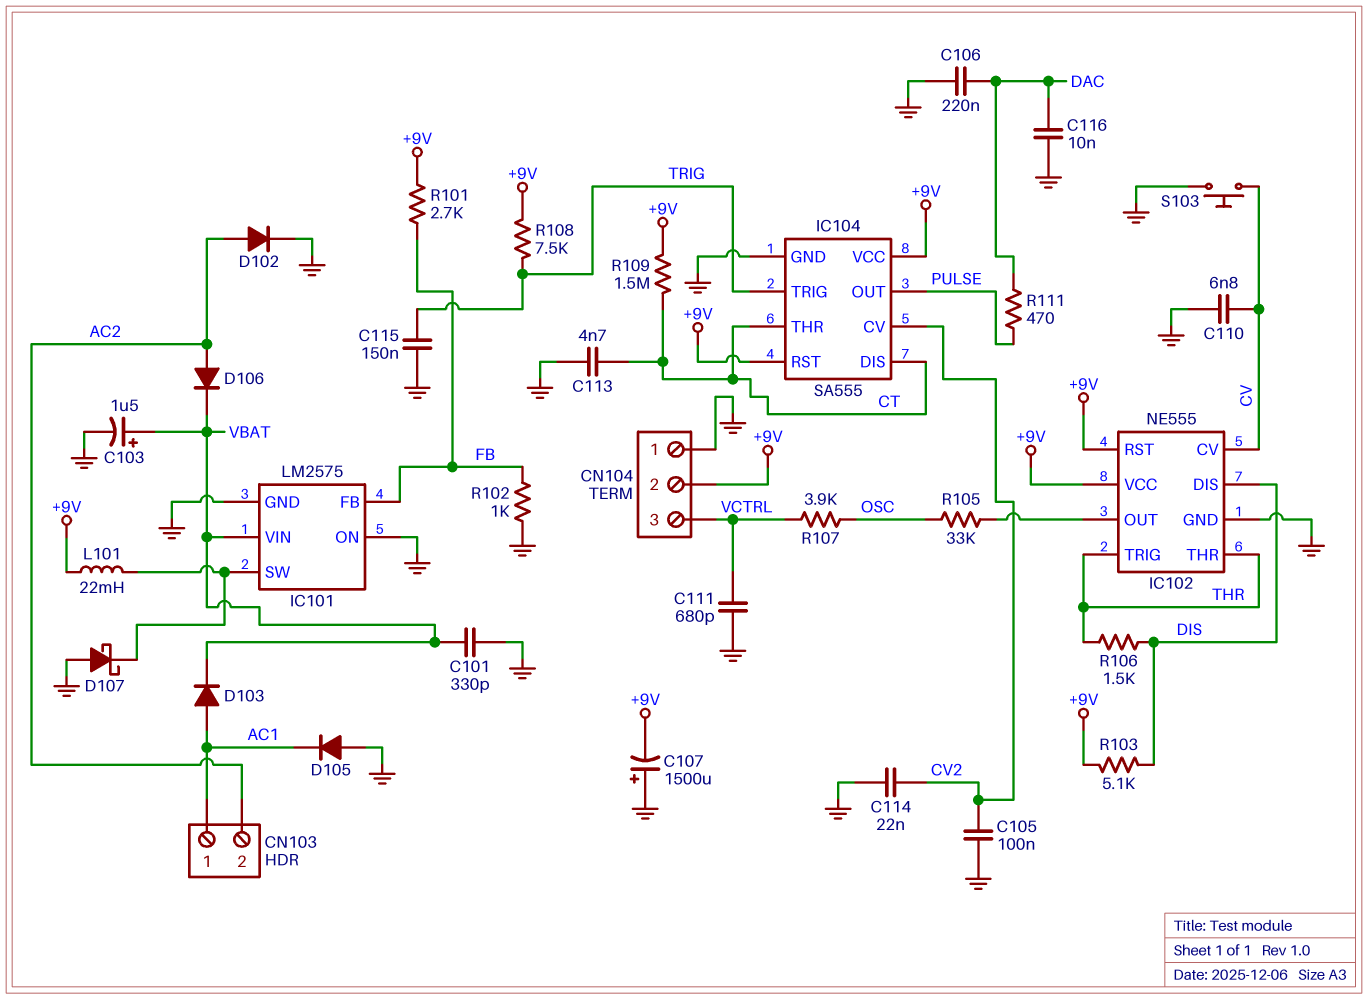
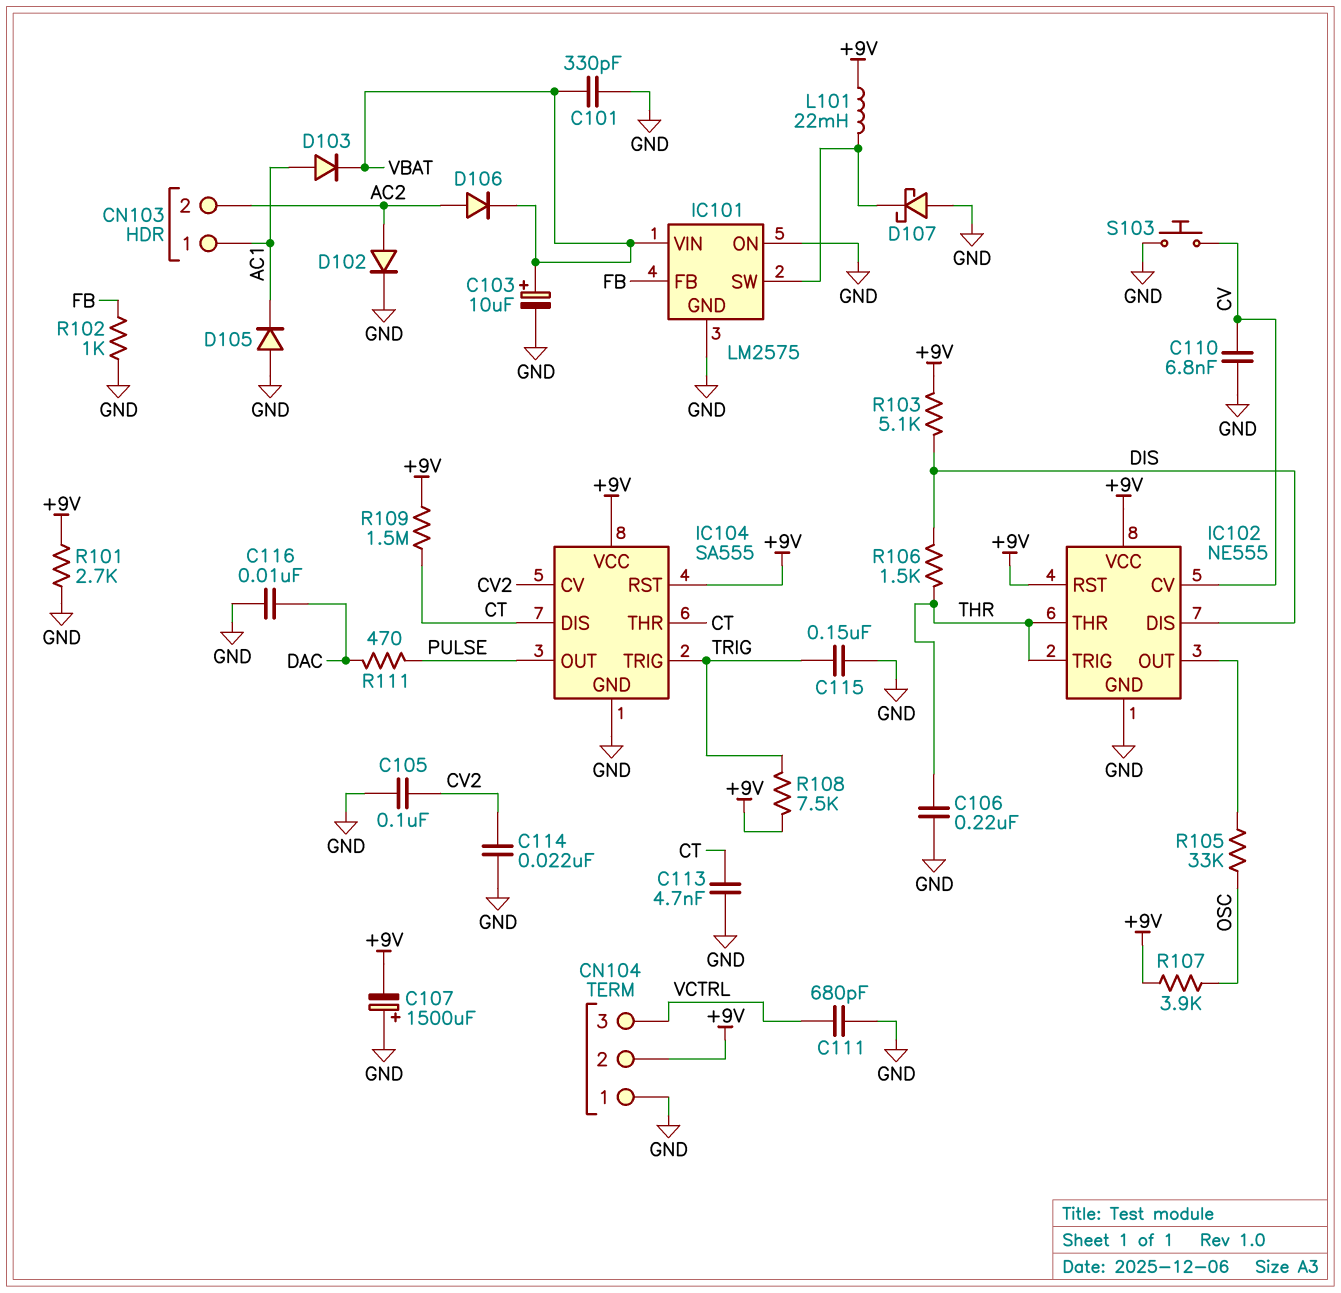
C103: 1.5uF (plus VBAT, minus GND) -> 10uF (plus VBAT, minus GND)
C106: 220nF (DAC, GND) -> 220nF (GND, THR)
R101: 2.7k (+9V, FB) -> 2.7k (+9V, GND)
R107: 3.9k (OSC, VCTRL) -> 3.9k (+9V, OSC)

